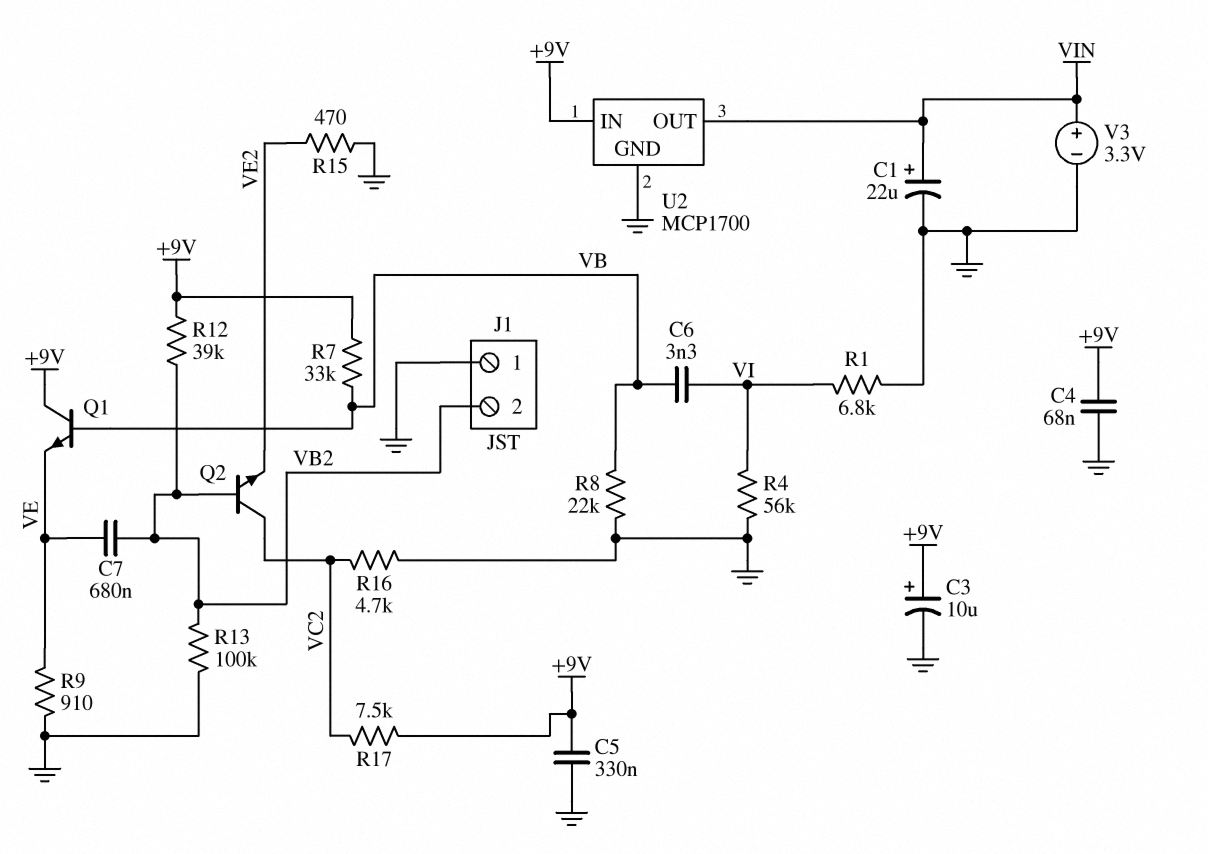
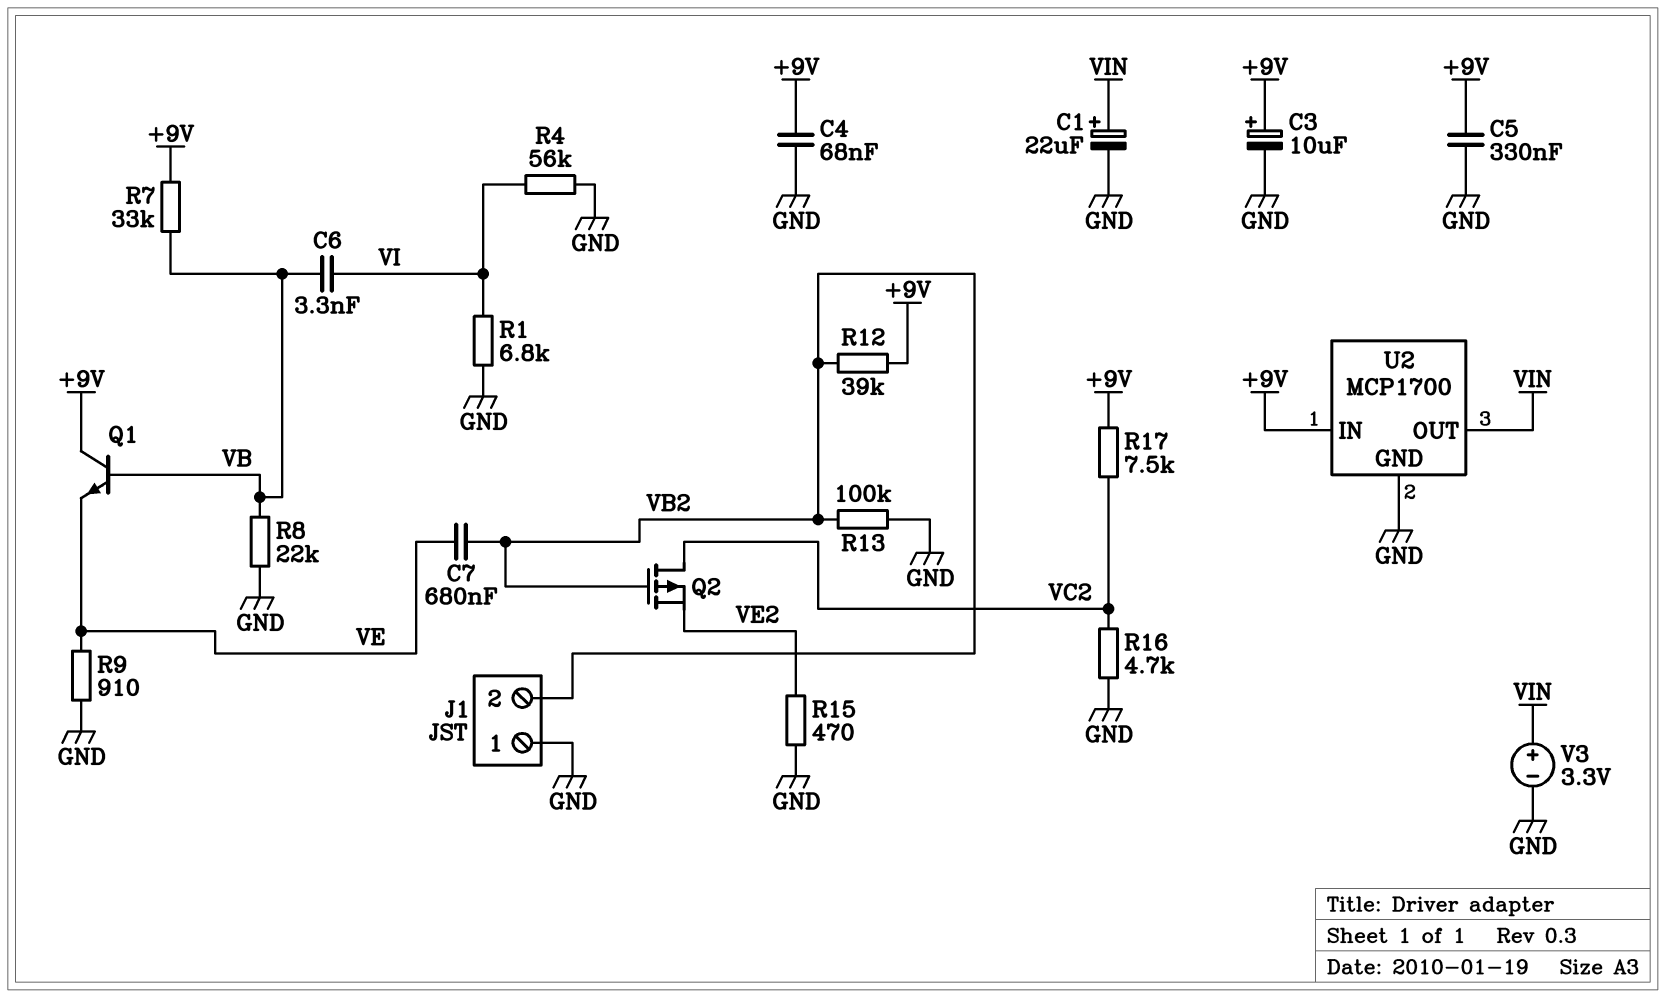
Q2: NPN (B VB2, C VC2, E VE2) -> PMOS (G VB2, D VC2, S VE2)

